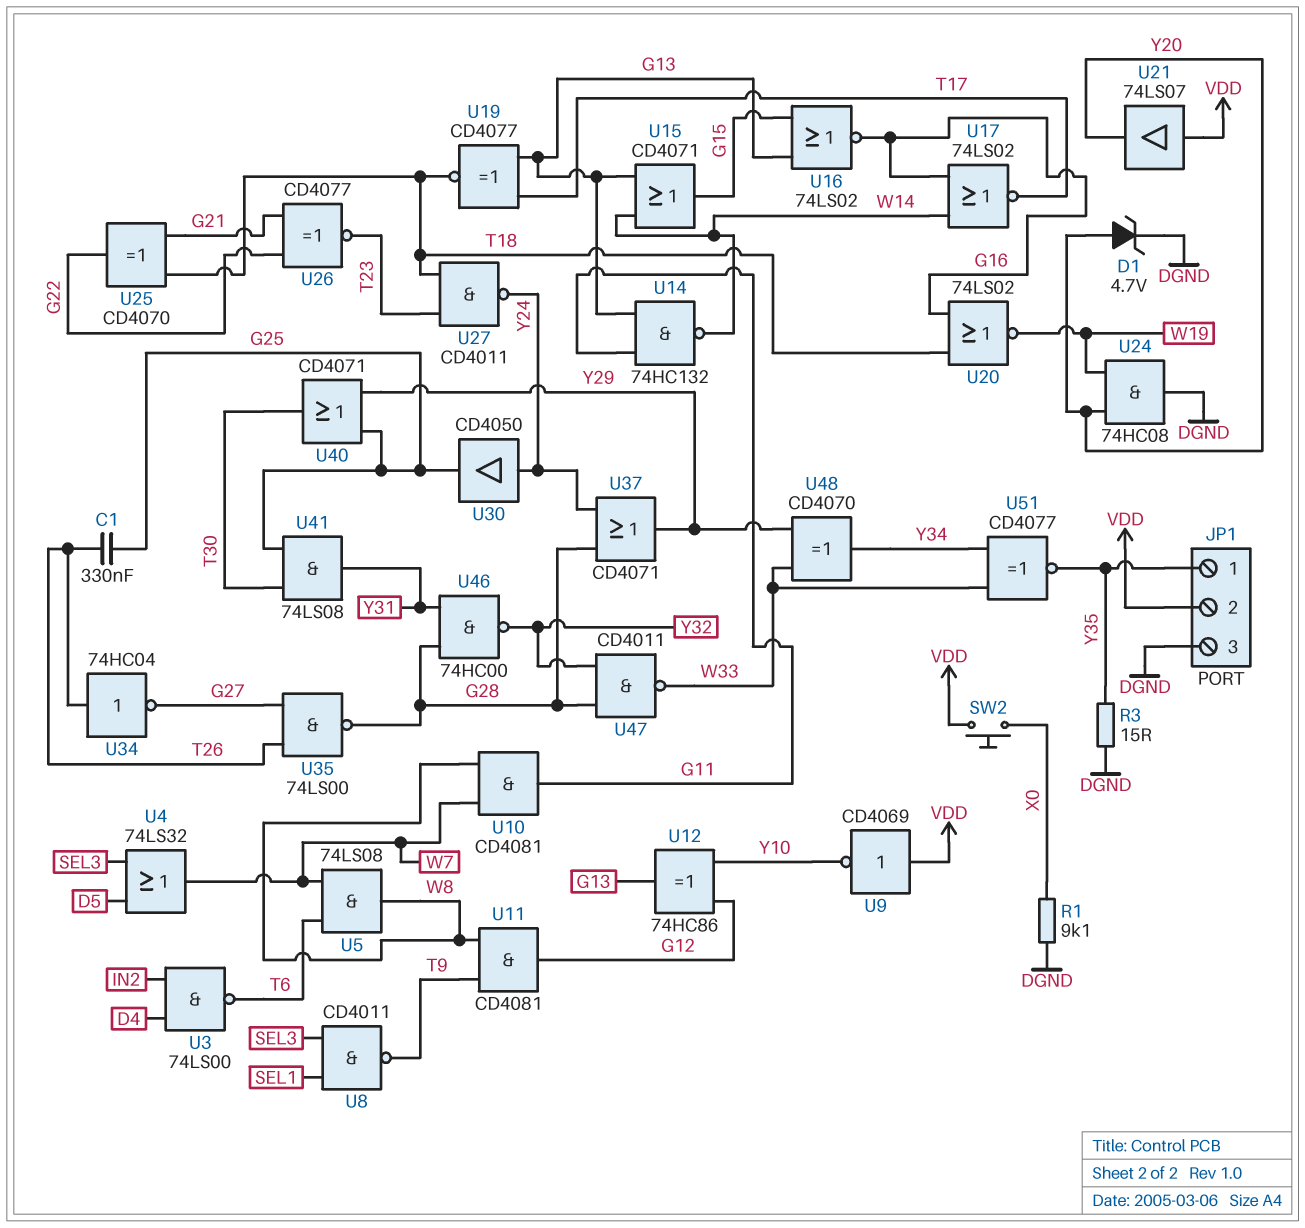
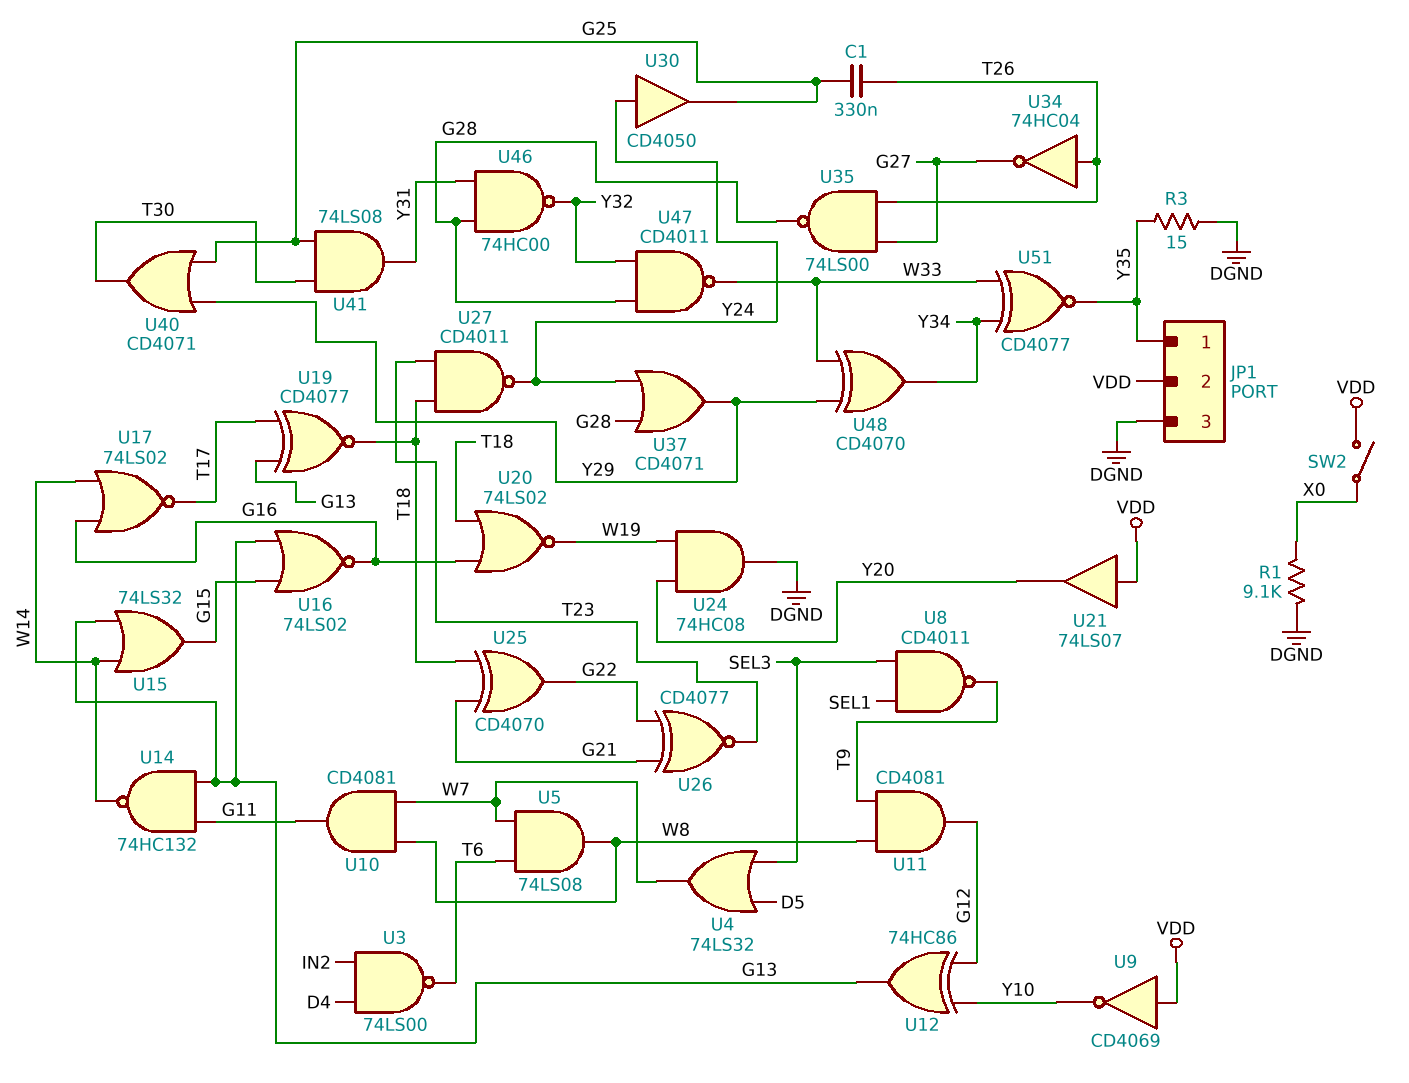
D1: zener 4.7V (A Y20, K DGND) -> none
SW2: button (VDD, X0) -> switch (VDD, X0)
U15: OR CD4071 (in G13, in W14, out G15) -> OR 74LS32 (in G13, in W14, out G15)

